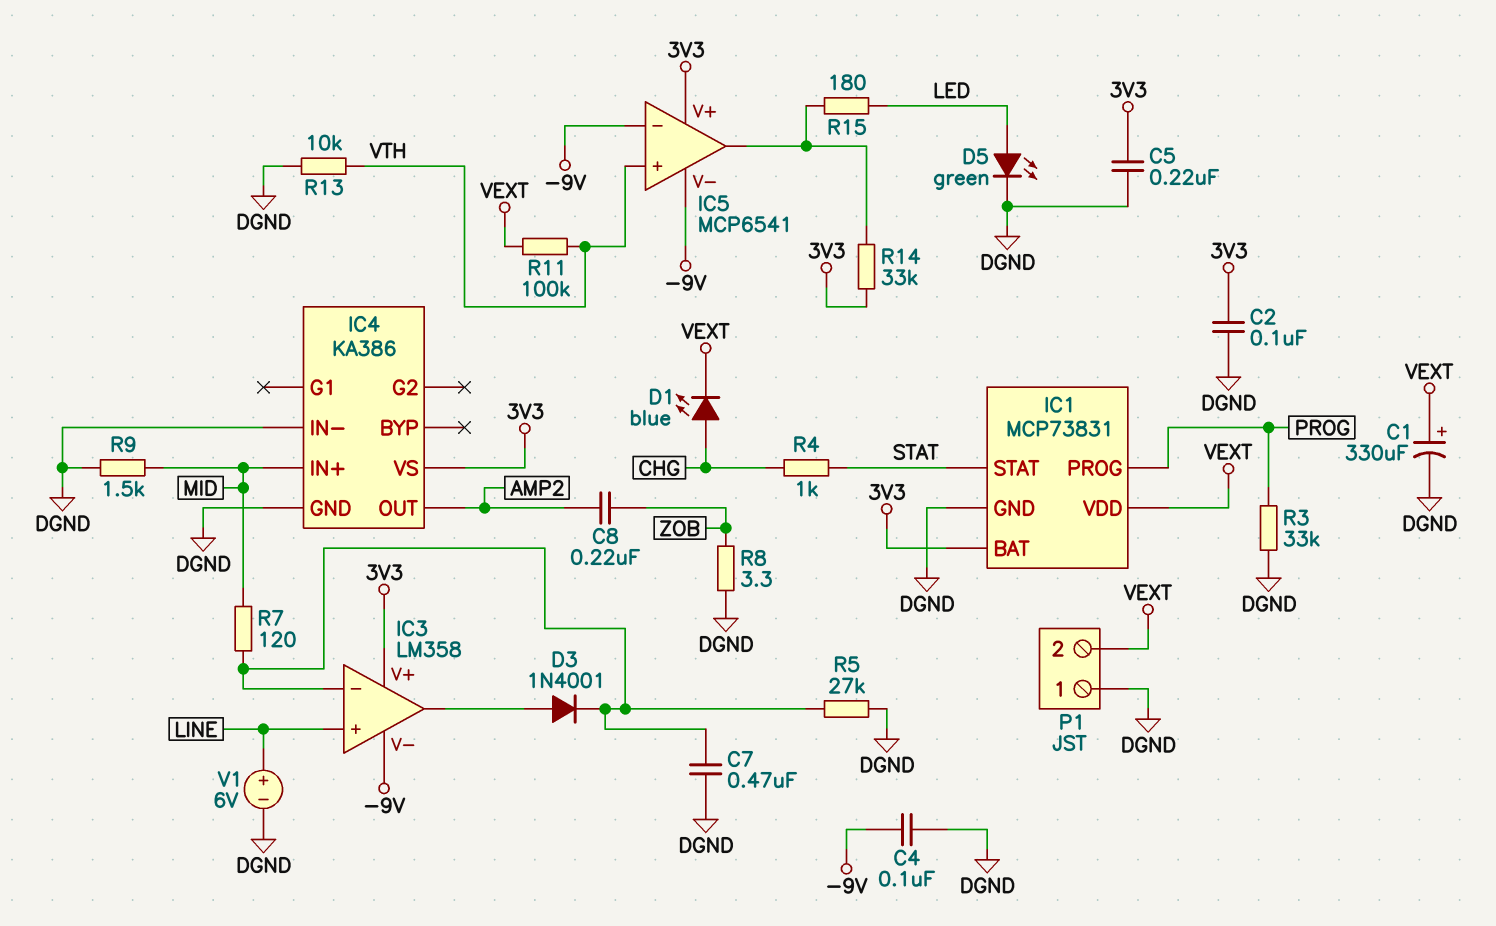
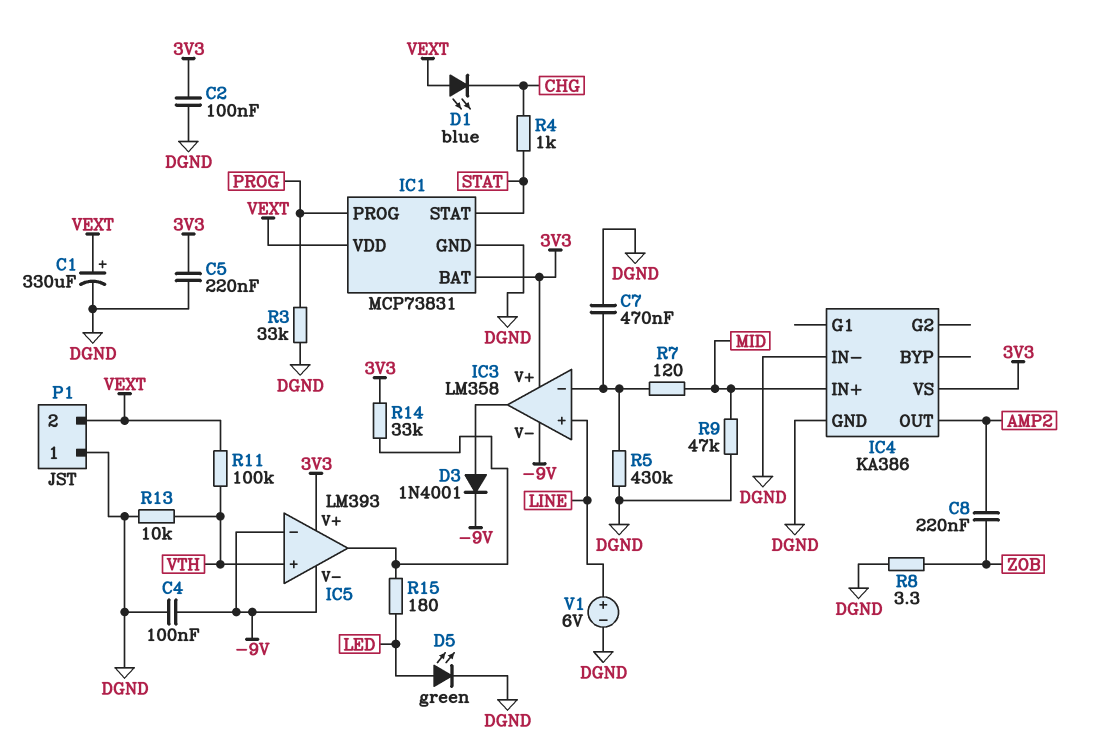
D1: LED blue (A CHG, K VEXT) -> LED blue (A VEXT, K CHG)
D3: diode 1N4001 (A IC3/out, K IC3/in-) -> diode 1N4001 (A IC3/out, K -9V)
IC5: MCP6541 -> LM393
R5: 27k (DGND, IC3/in-) -> 430k (DGND, IC3/in-)
R9: 1.5k (DGND, MID) -> 47k (DGND, MID)

